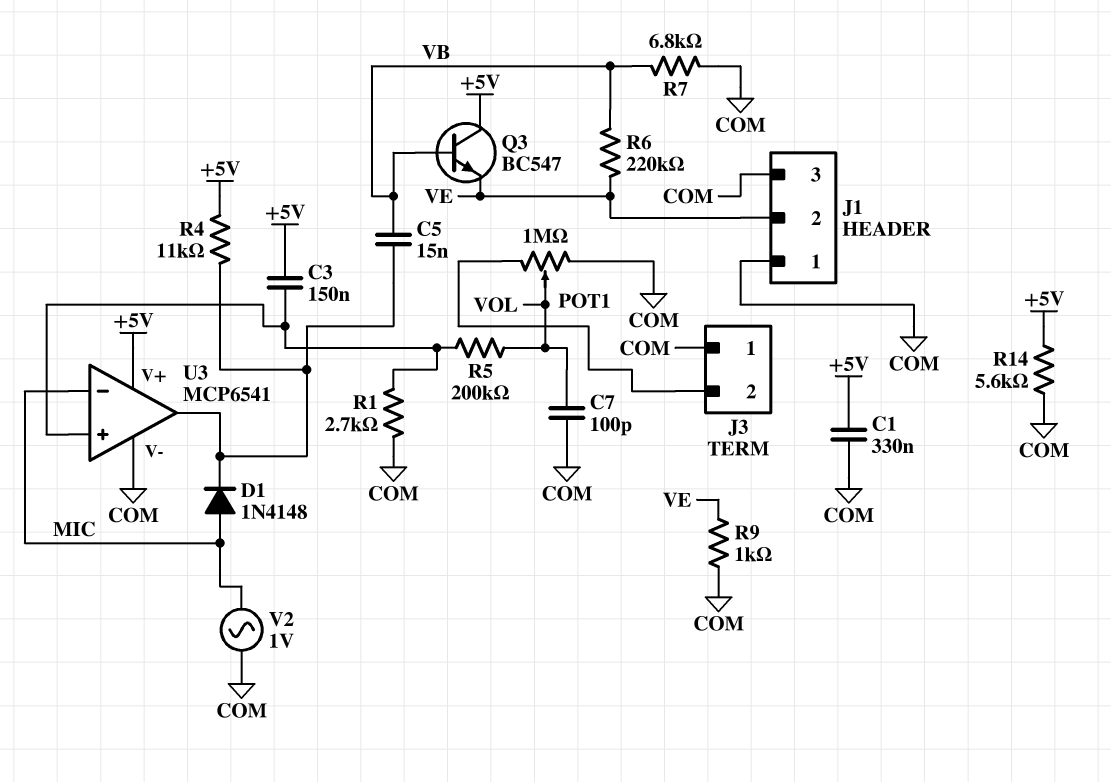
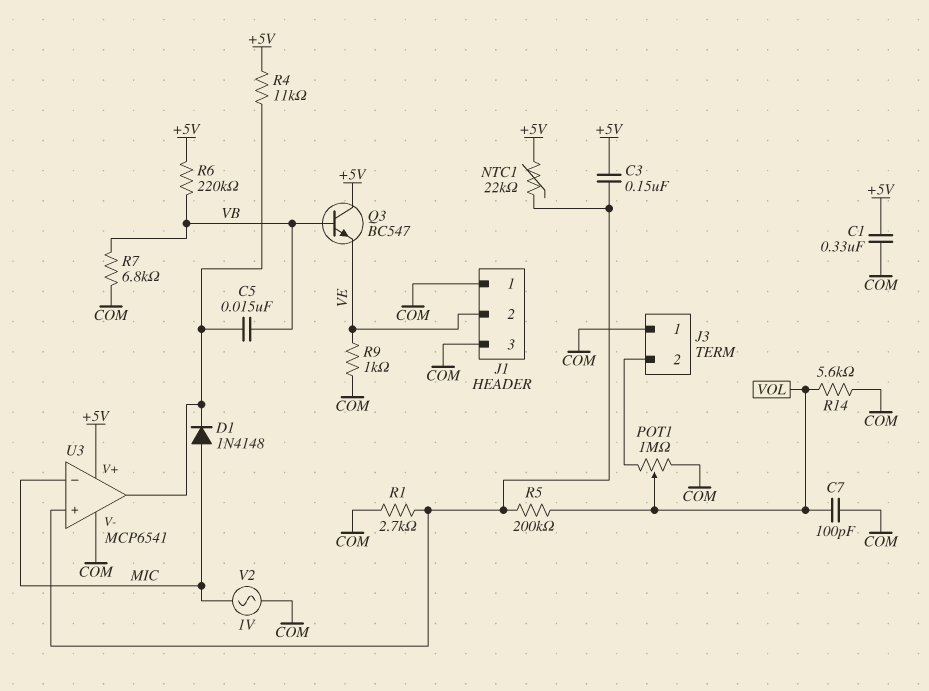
NTC1: none -> 22k (+5V, U3/in+)
R6: 220k (VB, VE) -> 220k (+5V, VB)
R14: 5.6k (+5V, COM) -> 5.6k (COM, VOL)

